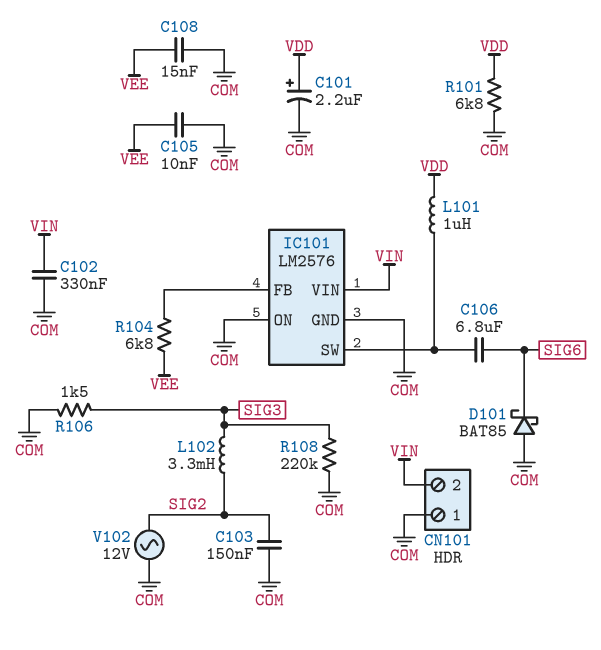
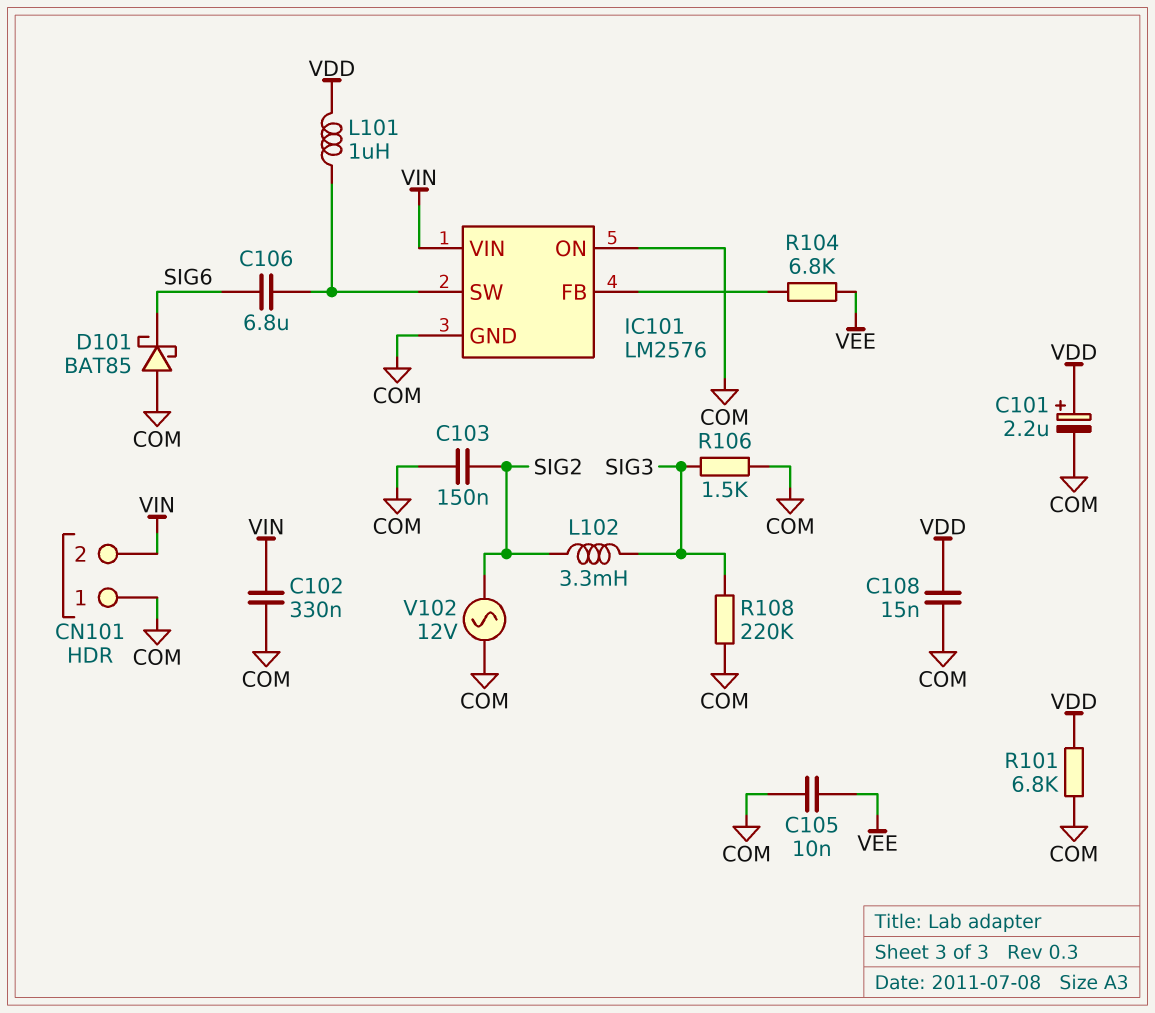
C108: 15nF (COM, VEE) -> 15nF (COM, VDD)

